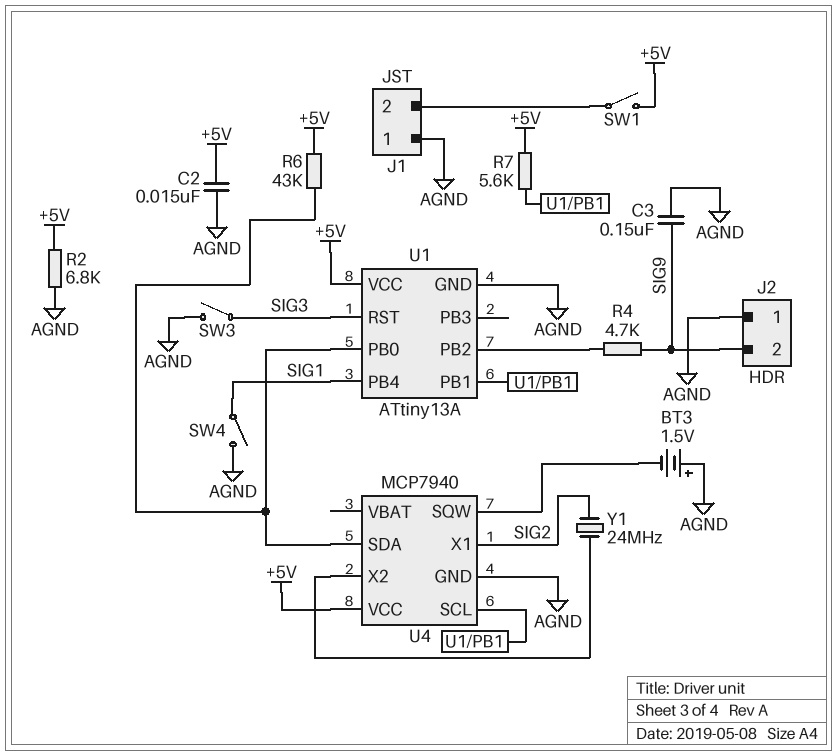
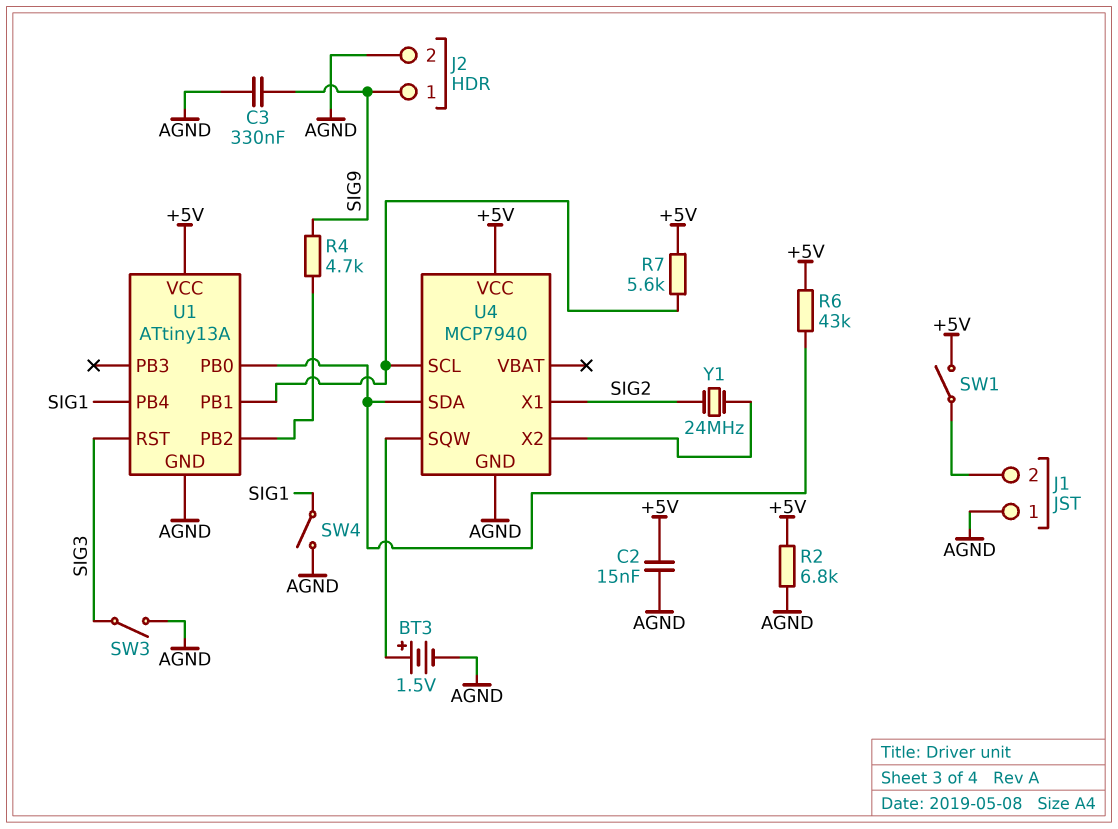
BT3: 1.5V (plus AGND, minus U4/SQW) -> 1.5V (plus U4/SQW, minus AGND)
C3: 150nF (AGND, SIG9) -> 330nF (AGND, SIG9)
J2 pin 1: AGND -> SIG9
J2 pin 2: SIG9 -> AGND

